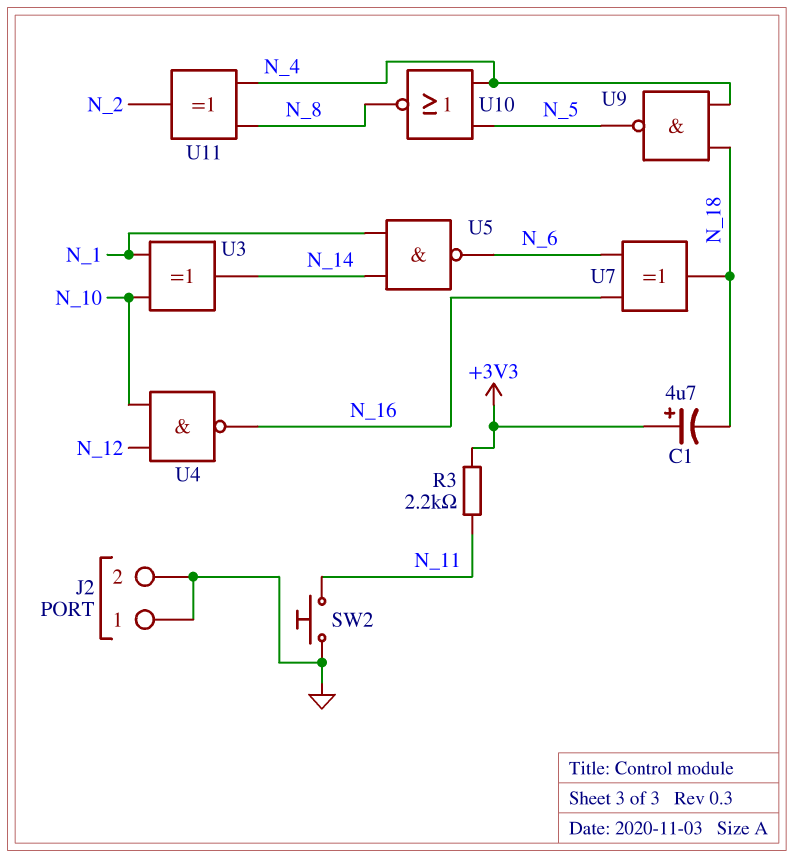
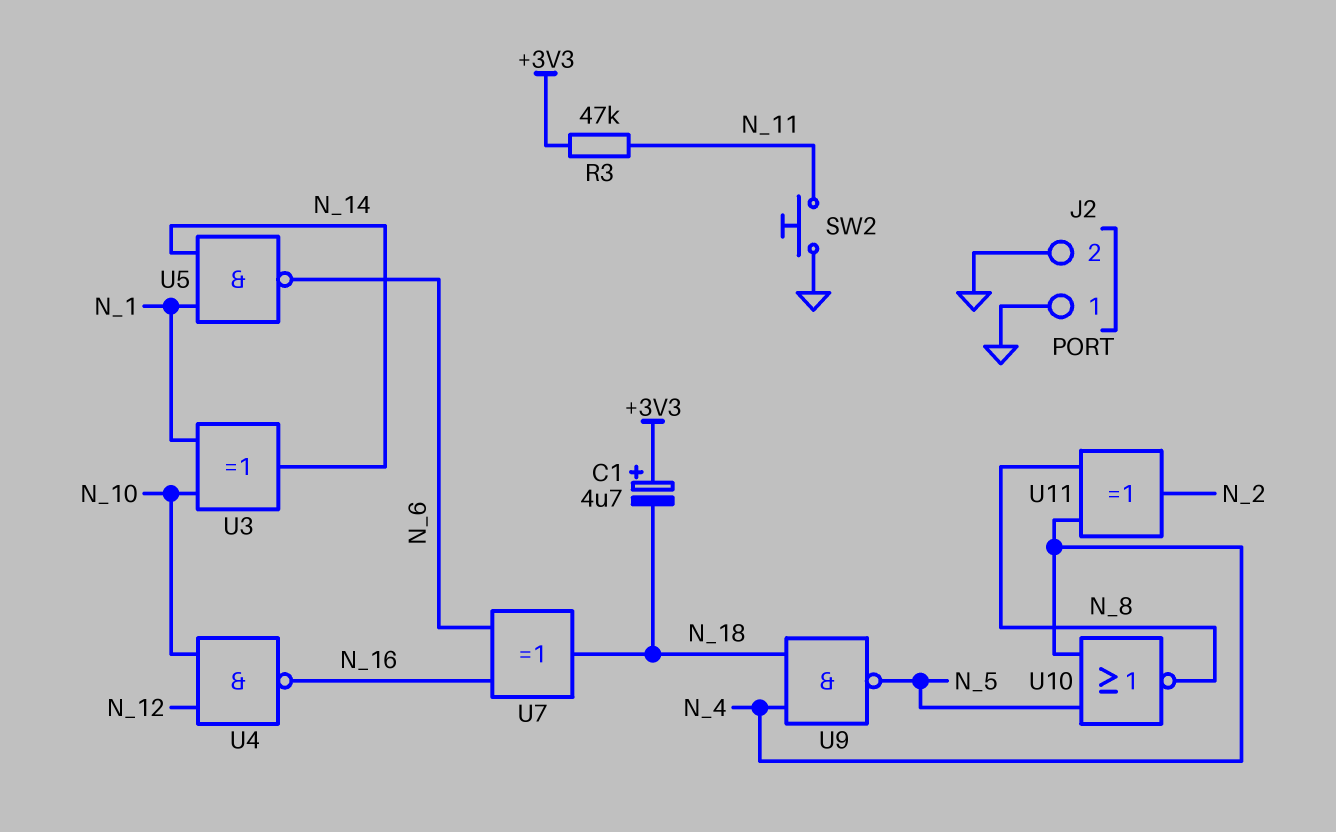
R3: 2.2k (+3V3, N_11) -> 47k (+3V3, N_11)

